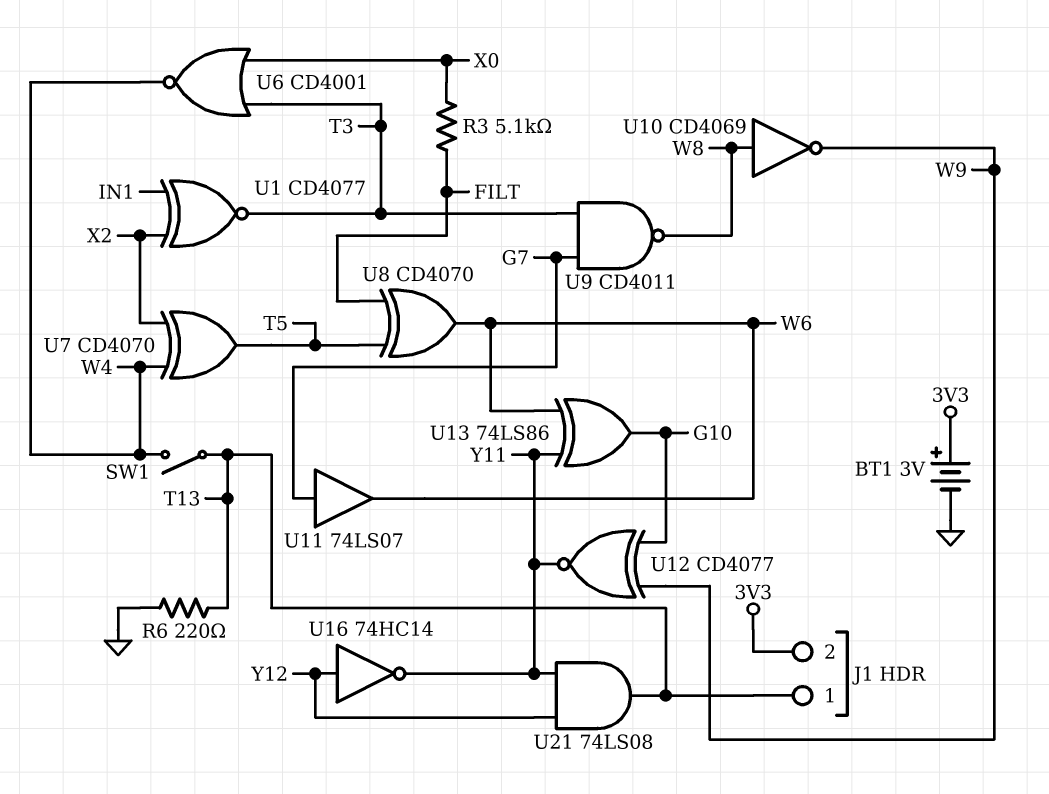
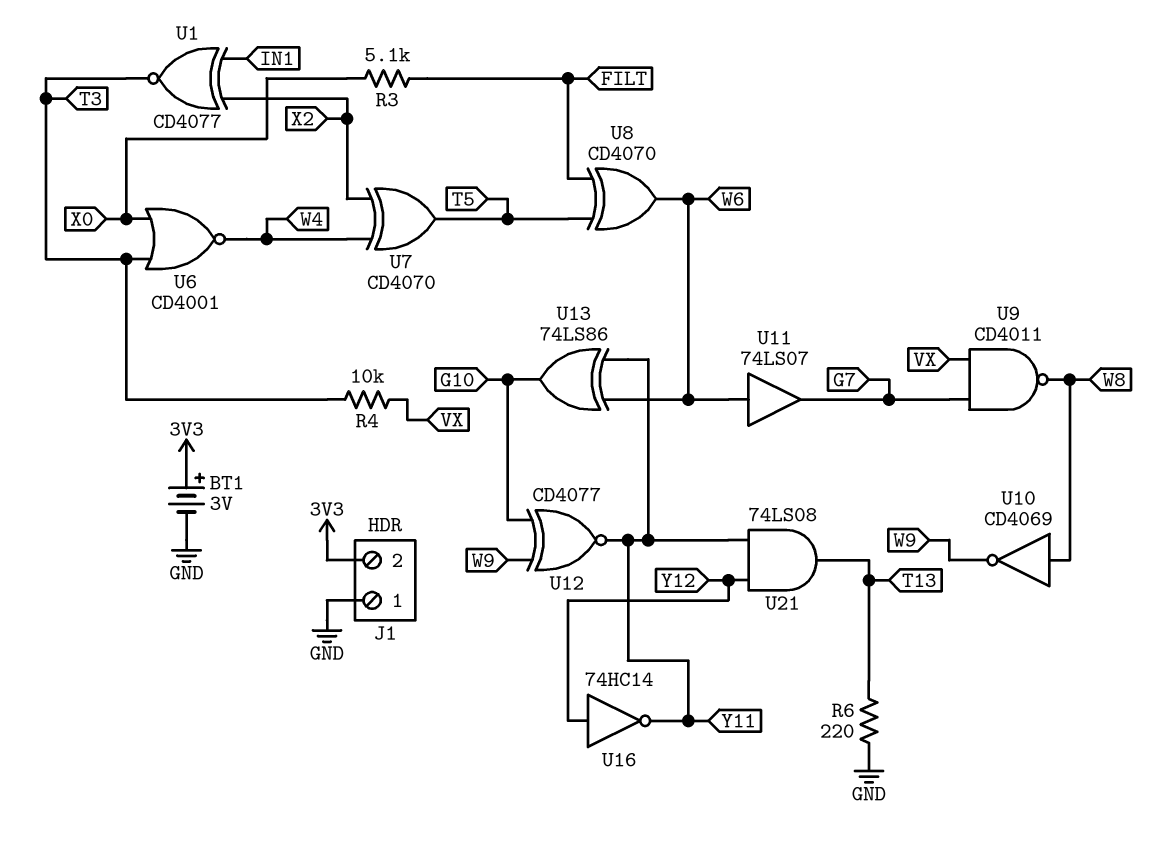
J1 pin 1: T13 -> GND
R4: none -> 10k (T3, VX)
SW1: switch (T13, W4) -> none
U9: NAND CD4011 (in G7, in T3, out W8) -> NAND CD4011 (in G7, in VX, out W8)
U11: buffer 74LS07 (in G7, out W6) -> buffer 74LS07 (in W6, out G7)

